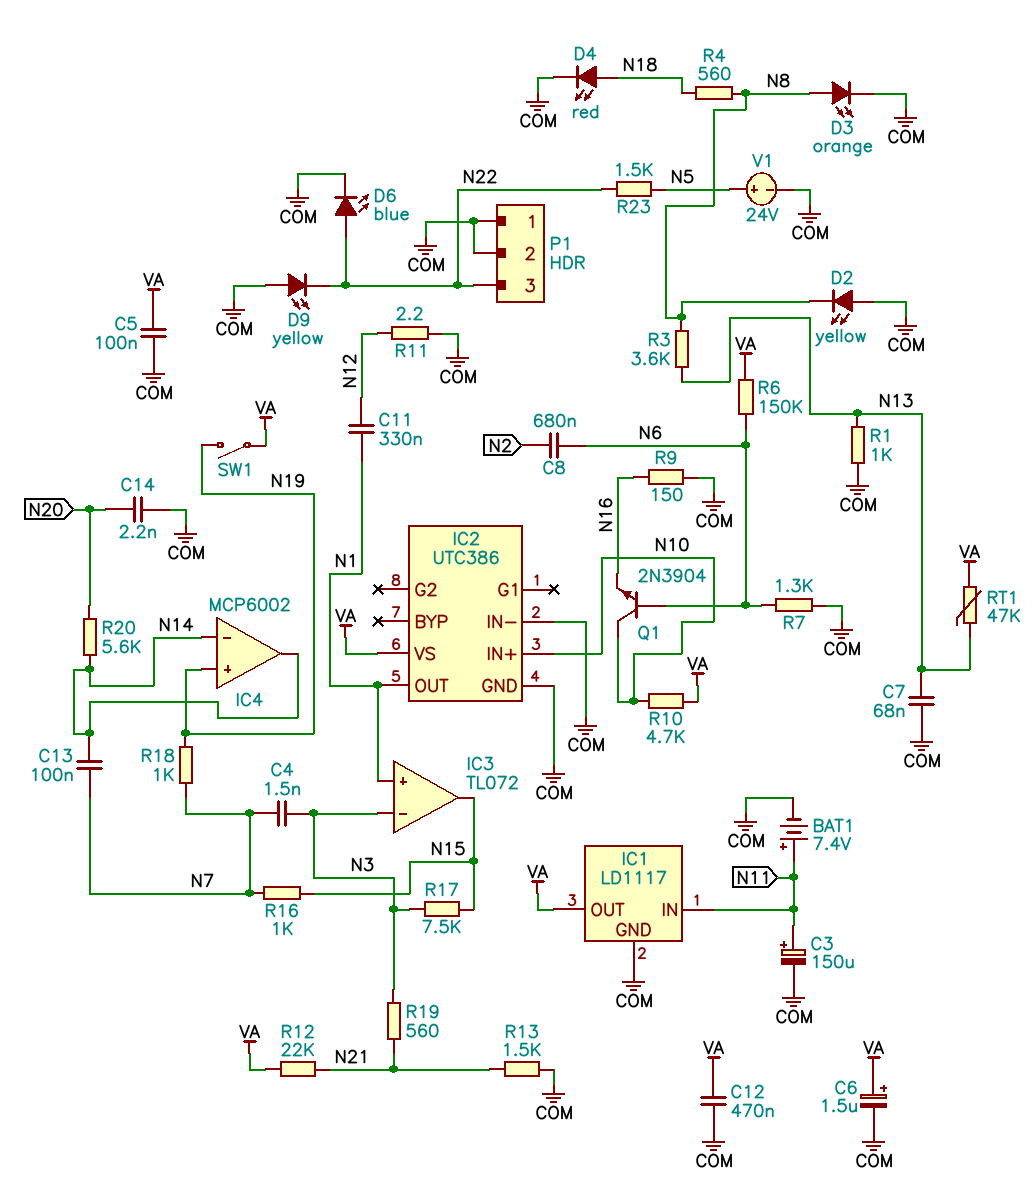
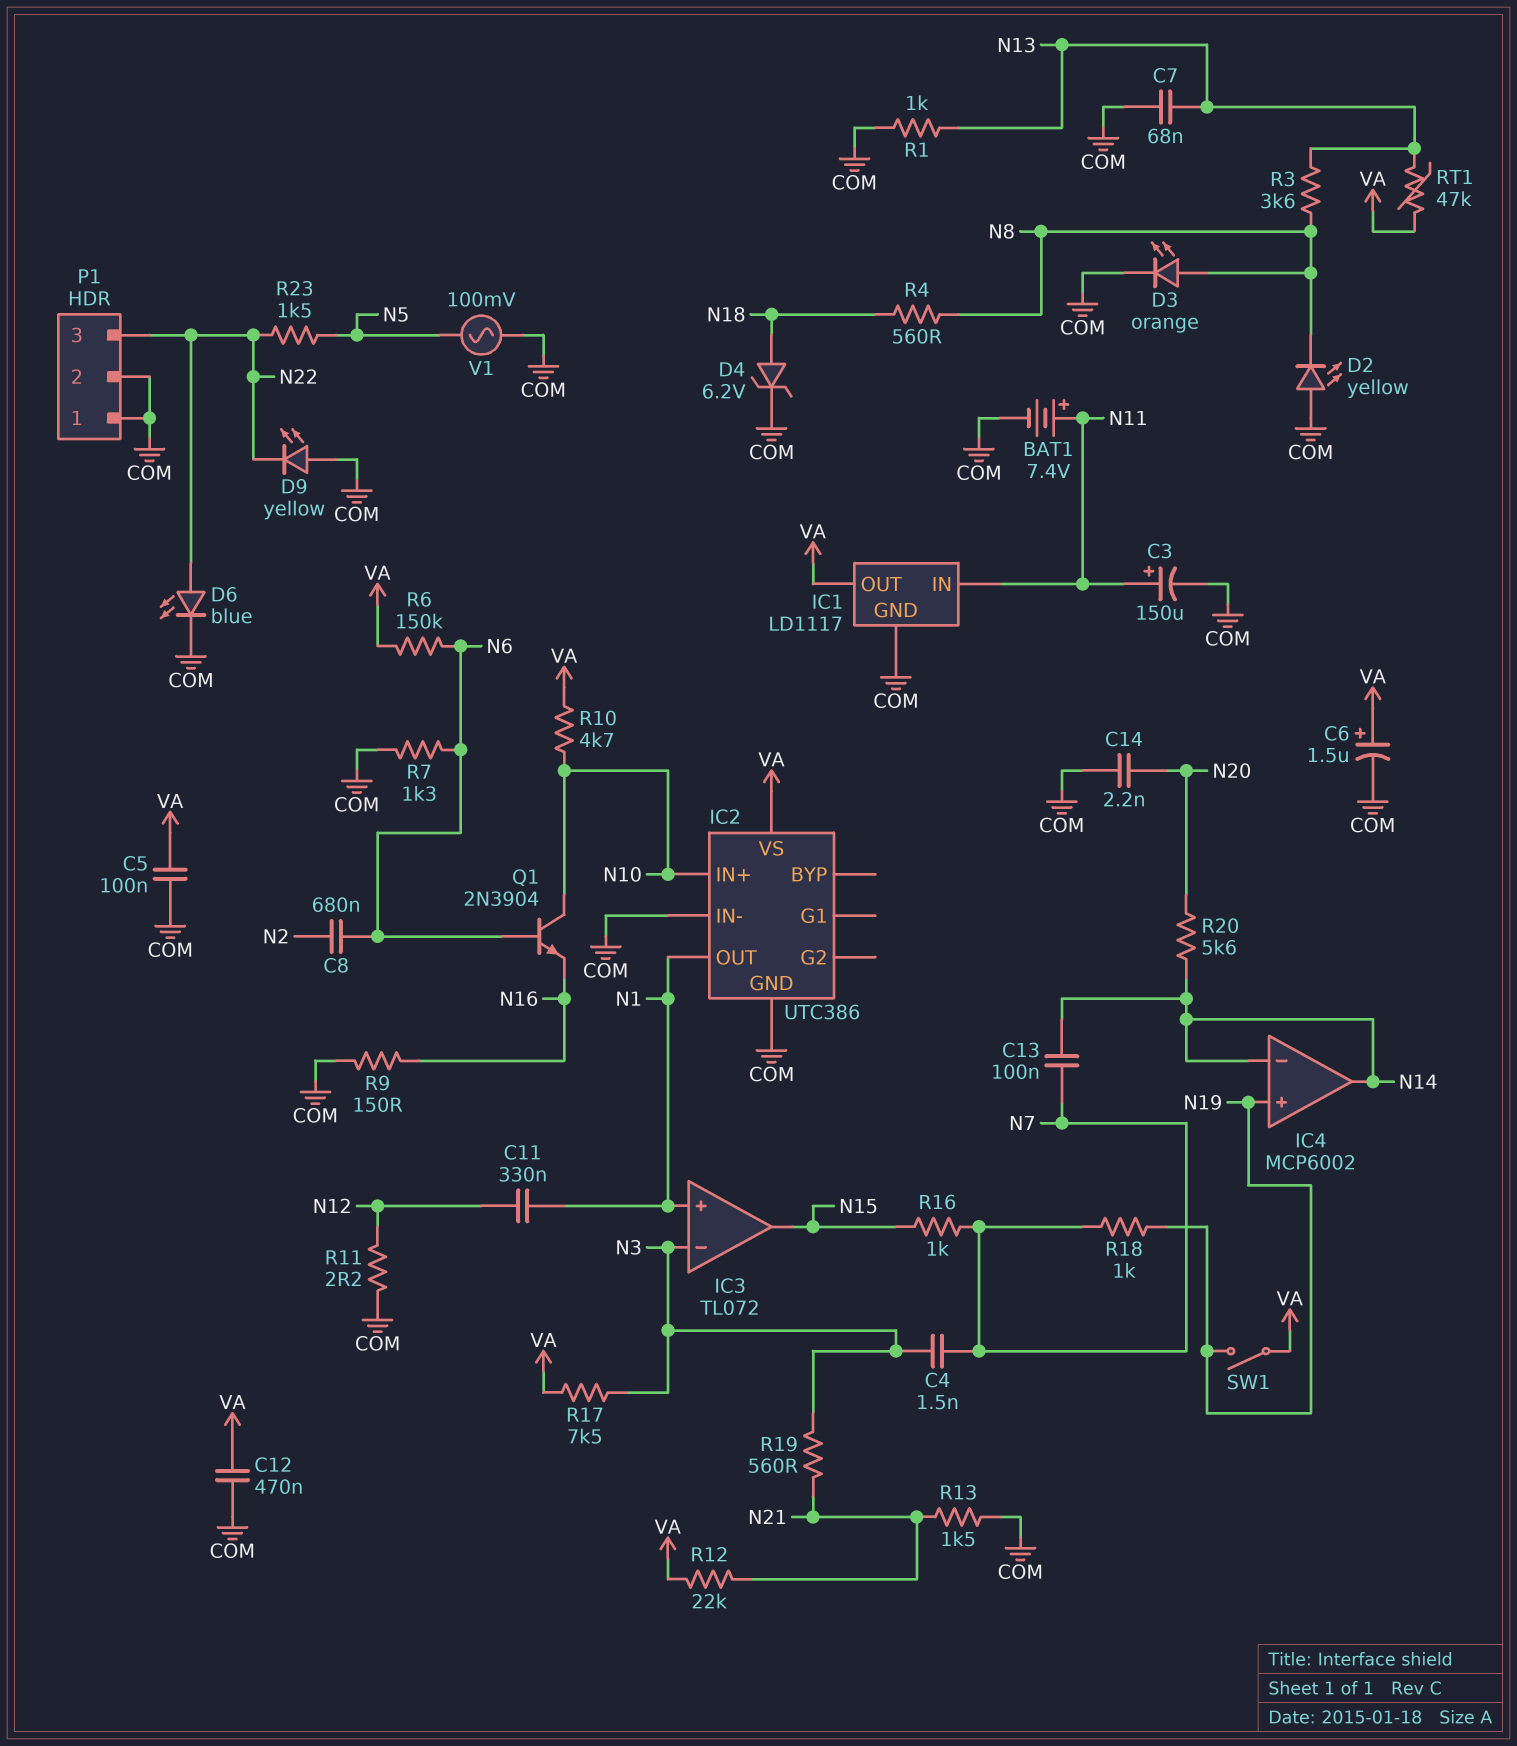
D4: LED red (A N18, K COM) -> zener 6.2V (A N18, K COM)
R17: 7.5k (N3, N15) -> 7.5k (N3, VA)
V1: 24V (plus N5, minus COM) -> AC 100mV (COM, N5)

